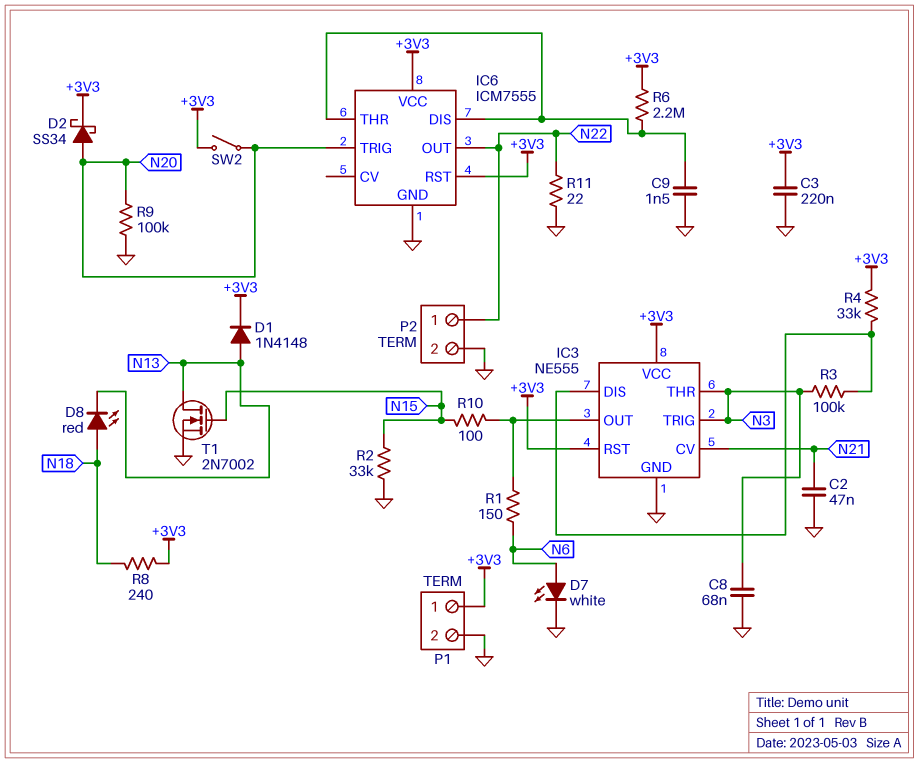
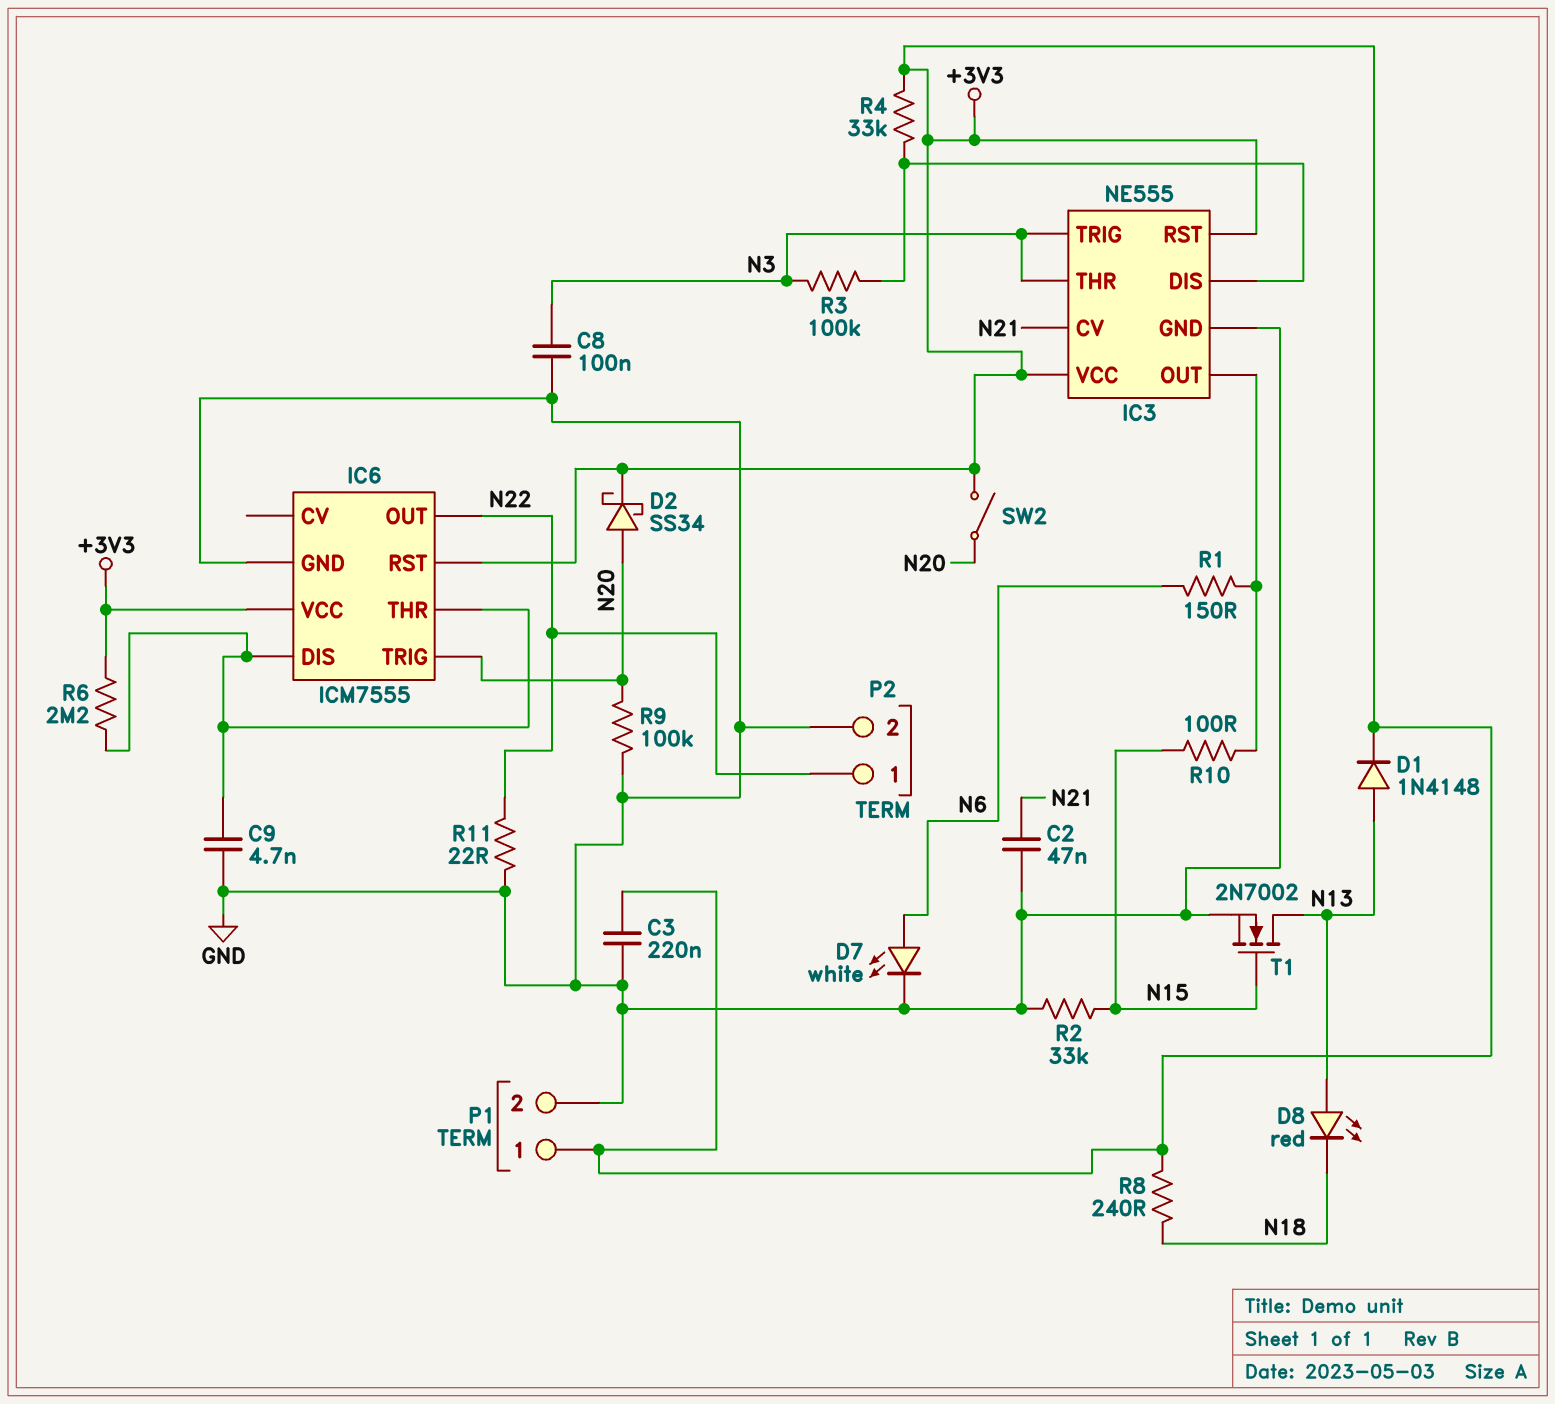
C8: 68nF (GND, N3) -> 100nF (GND, N3)
C9: 1.5nF (GND, IC6/DIS) -> 4.7nF (GND, IC6/DIS)
D8: LED red (A N18, K N13) -> LED red (A N13, K N18)

